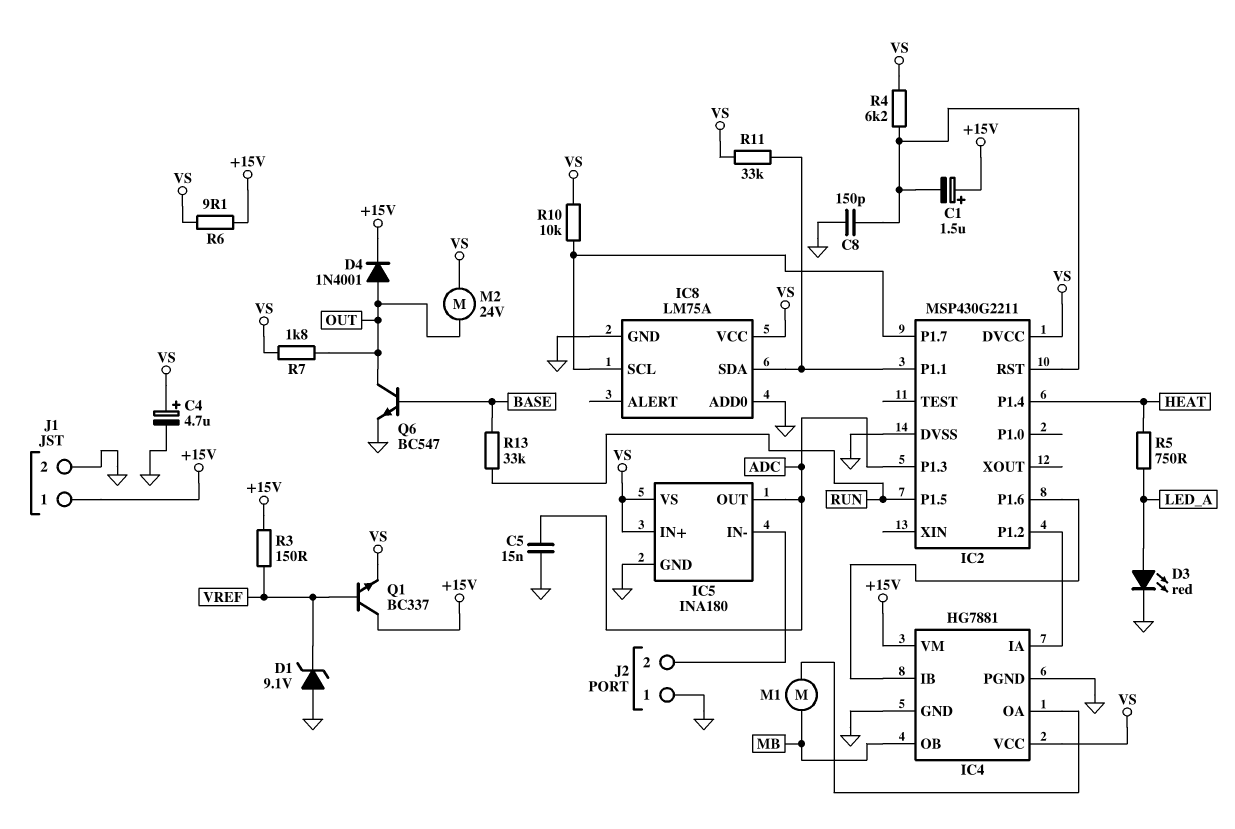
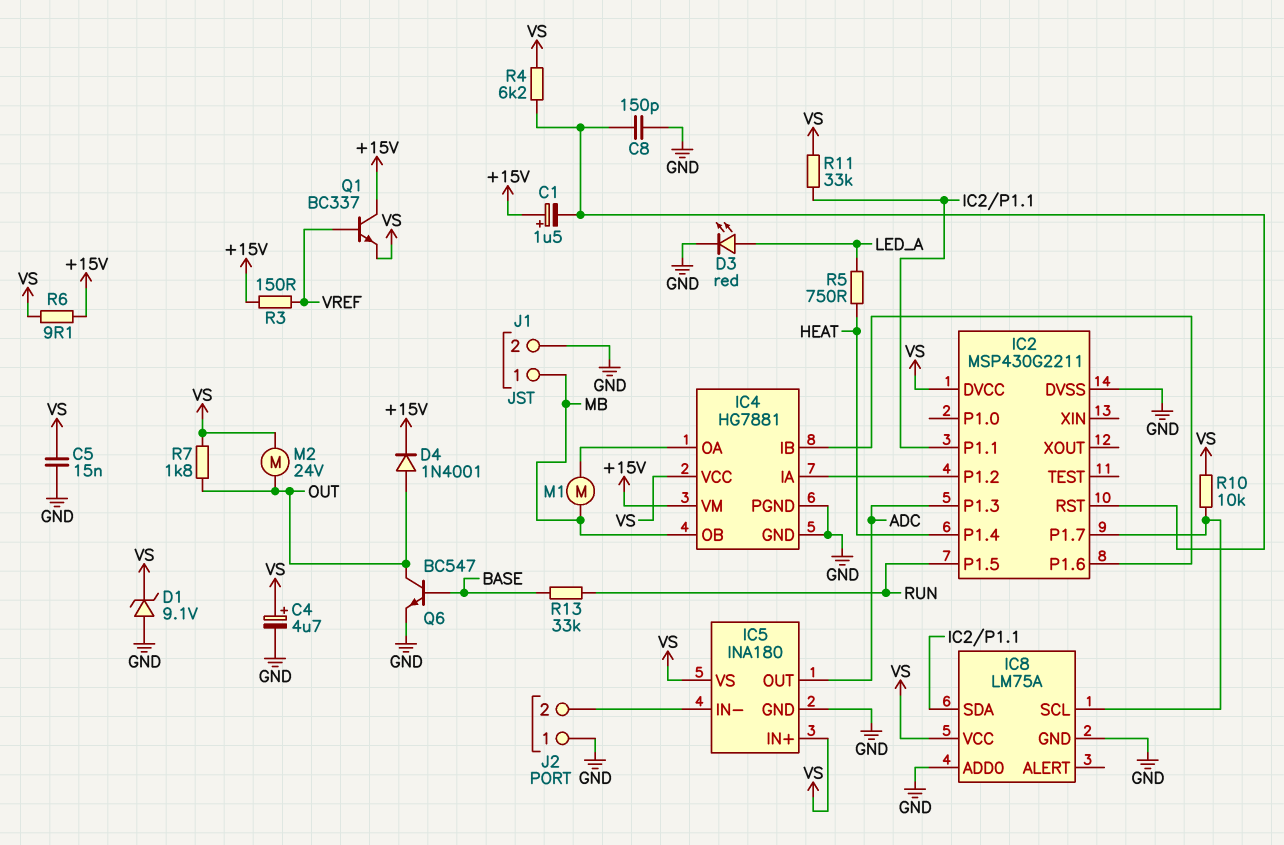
C5: 15nF (ADC, GND) -> 15nF (GND, VS)
D1: zener 9.1V (A GND, K VREF) -> zener 9.1V (A GND, K VS)
J1 pin 1: +15V -> MB

